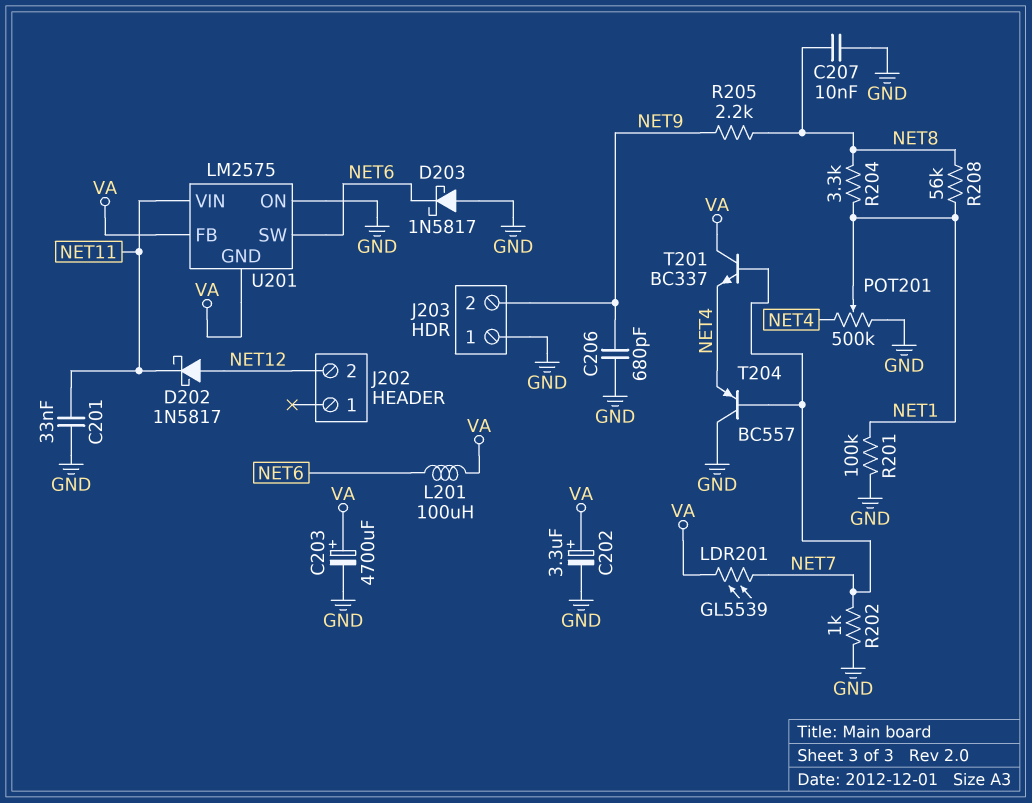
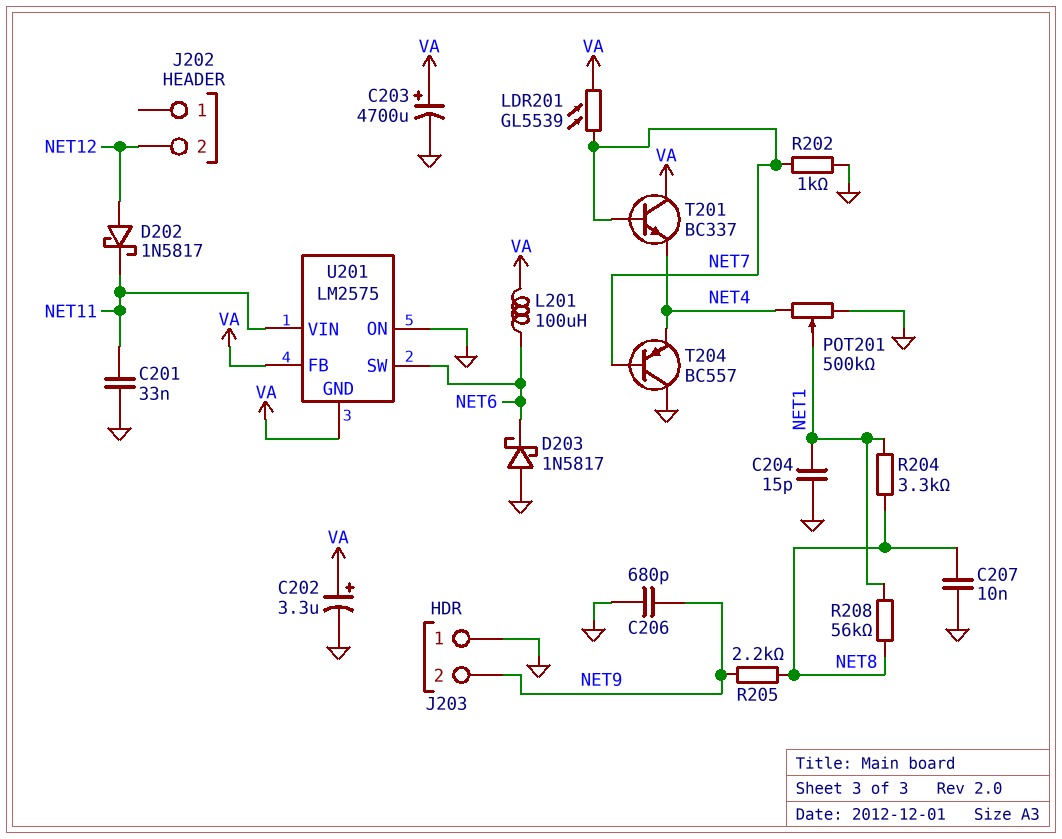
C204: none -> 15pF (GND, NET1)
R201: 100k (GND, NET1) -> none

